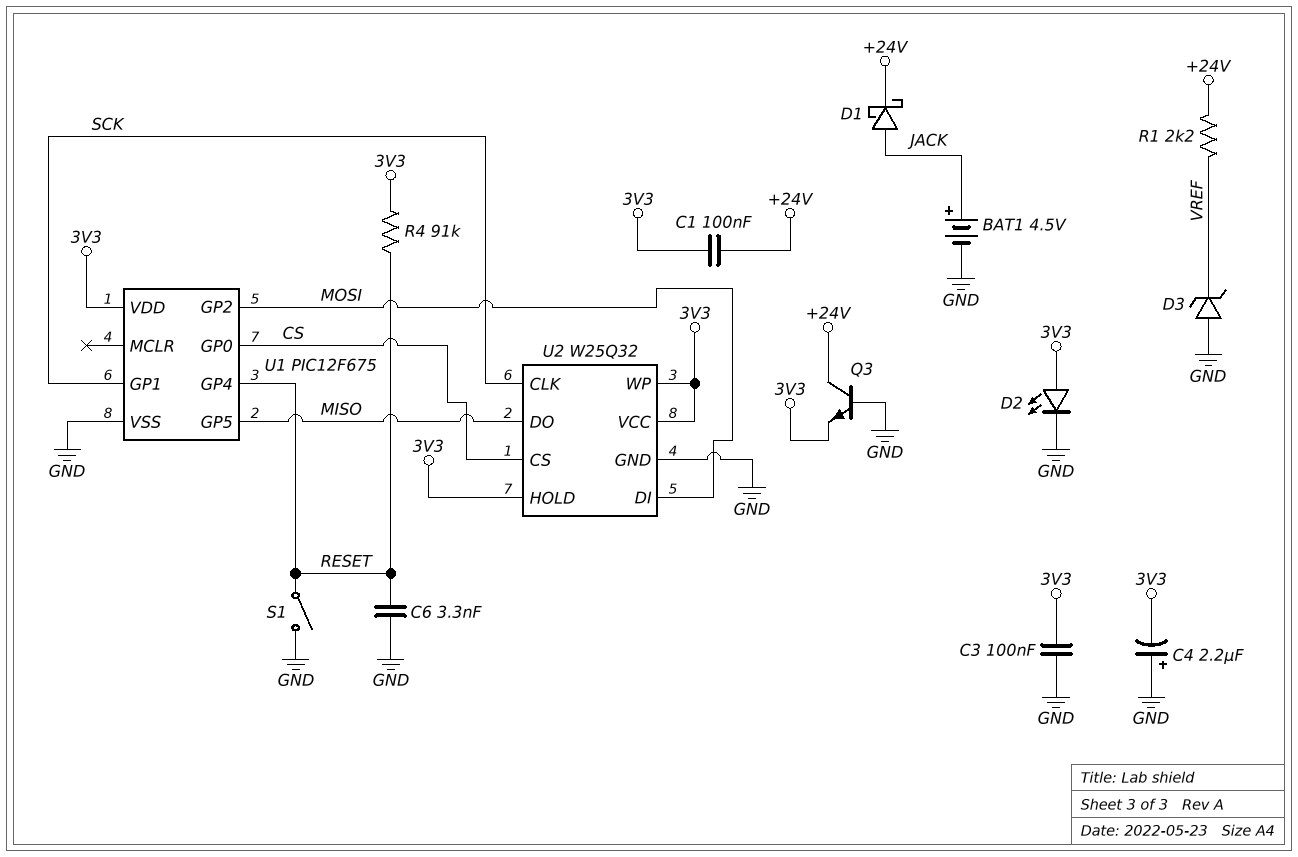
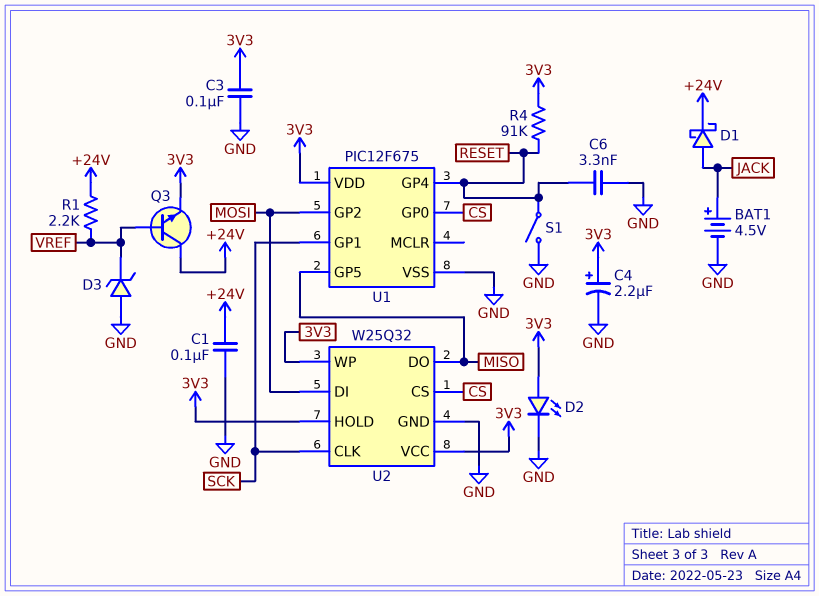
C1: 100nF (+24V, 3V3) -> 100nF (+24V, GND)
C4: 2.2uF (plus GND, minus 3V3) -> 2.2uF (plus 3V3, minus GND)
Q3: NPN (B GND, C +24V, E 3V3) -> NPN (B VREF, C +24V, E 3V3)

